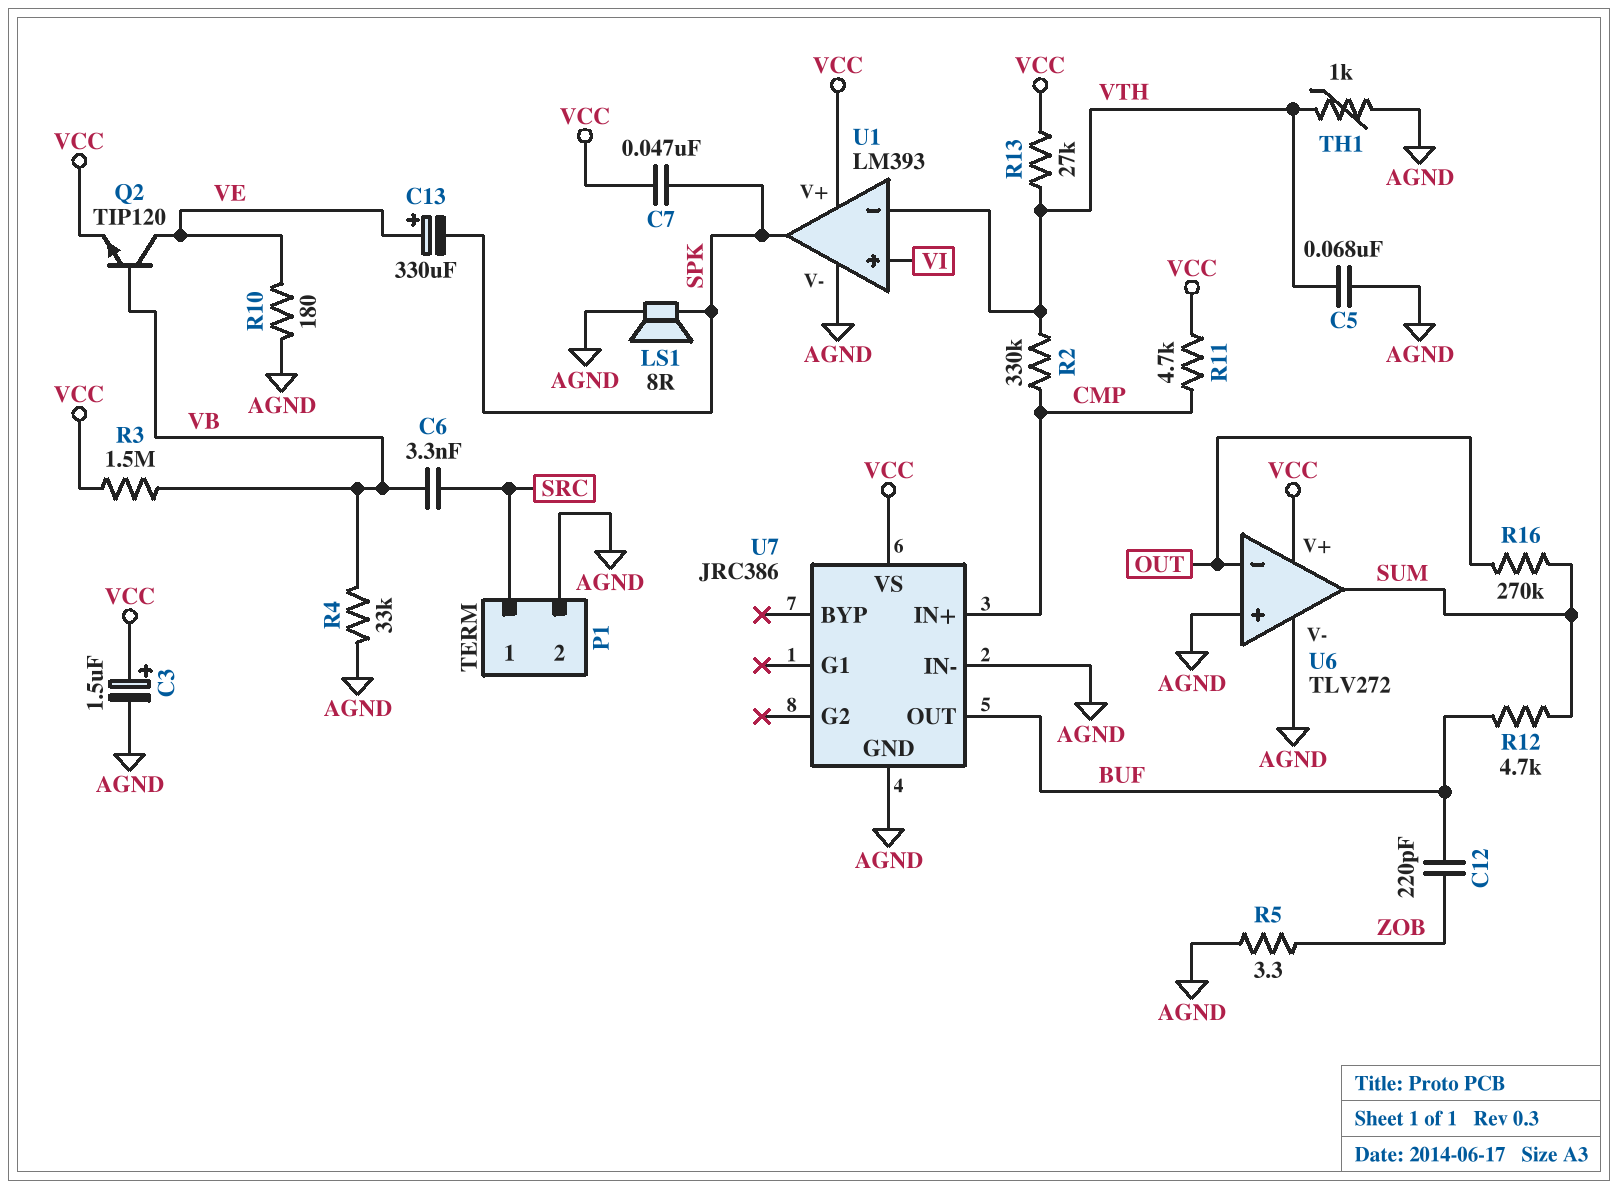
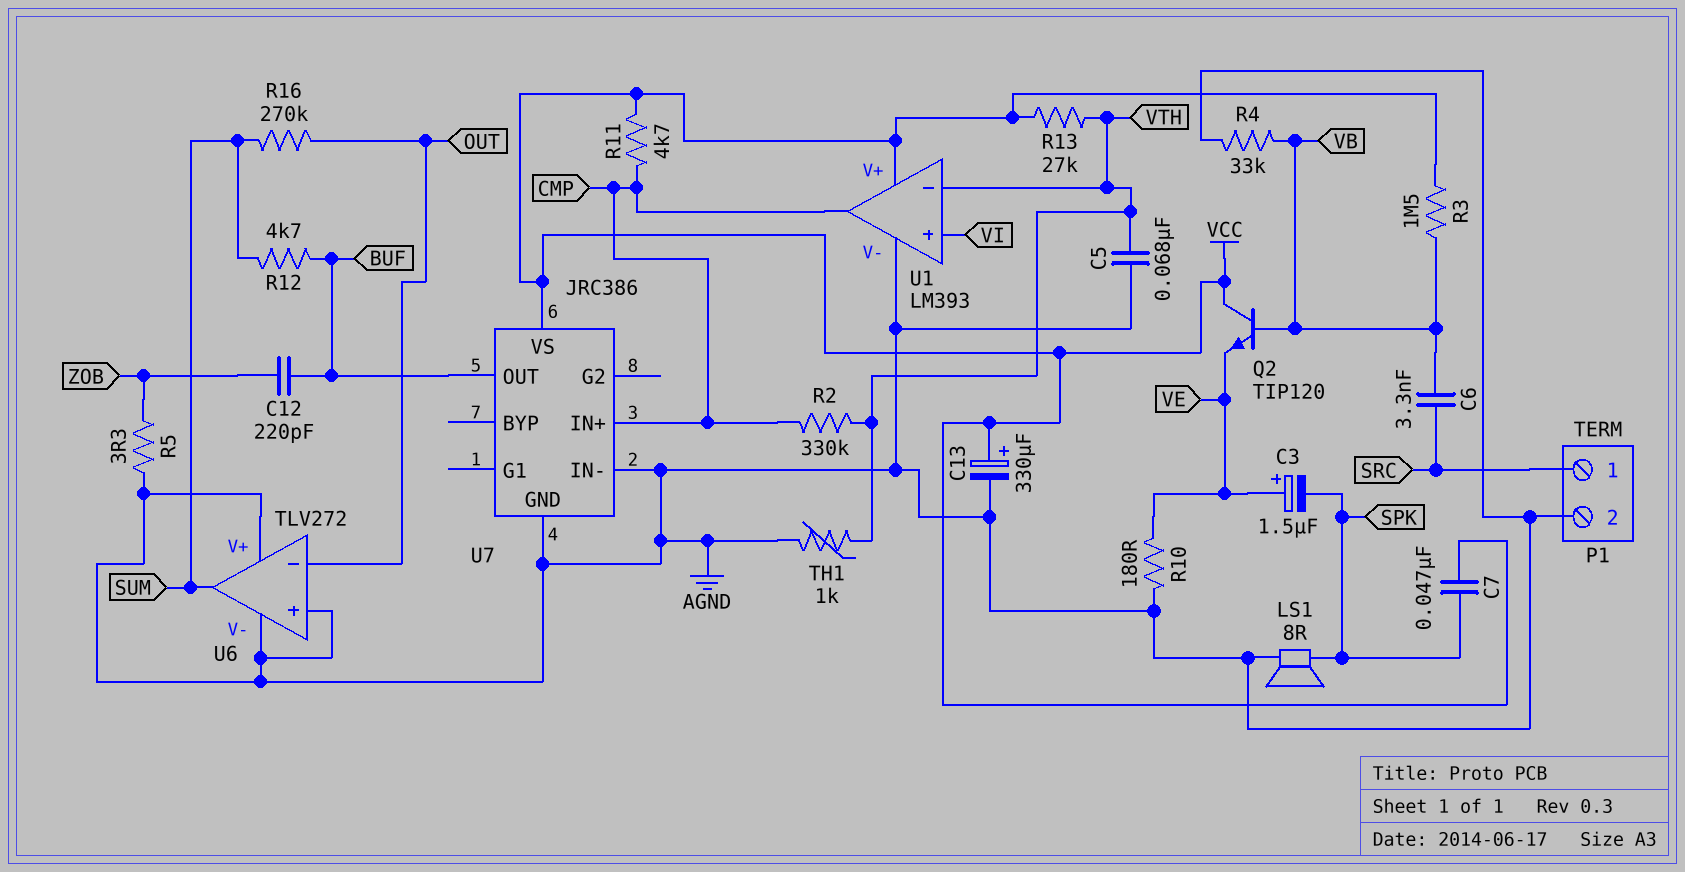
C3: 1.5uF (plus VCC, minus AGND) -> 1.5uF (plus VE, minus SPK)
C13: 330uF (plus VE, minus SPK) -> 330uF (plus VCC, minus AGND)
Q2: NPN TIP120 (B VB, C VE, E VCC) -> NPN TIP120 (B VB, C VCC, E VE)
U1 pin out: SPK -> CMP
U6 pin V+: VCC -> AGND

